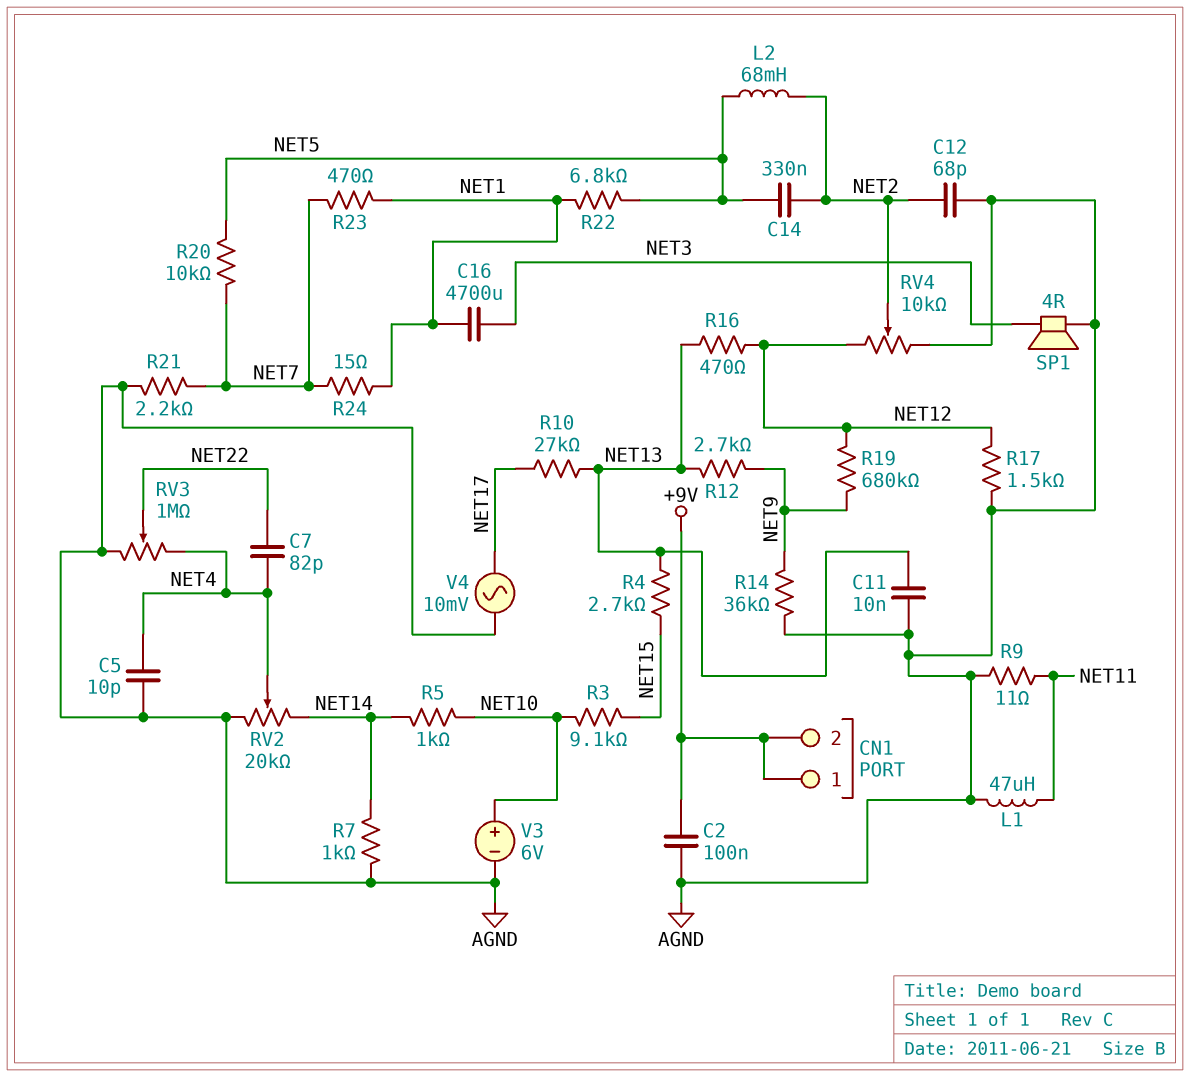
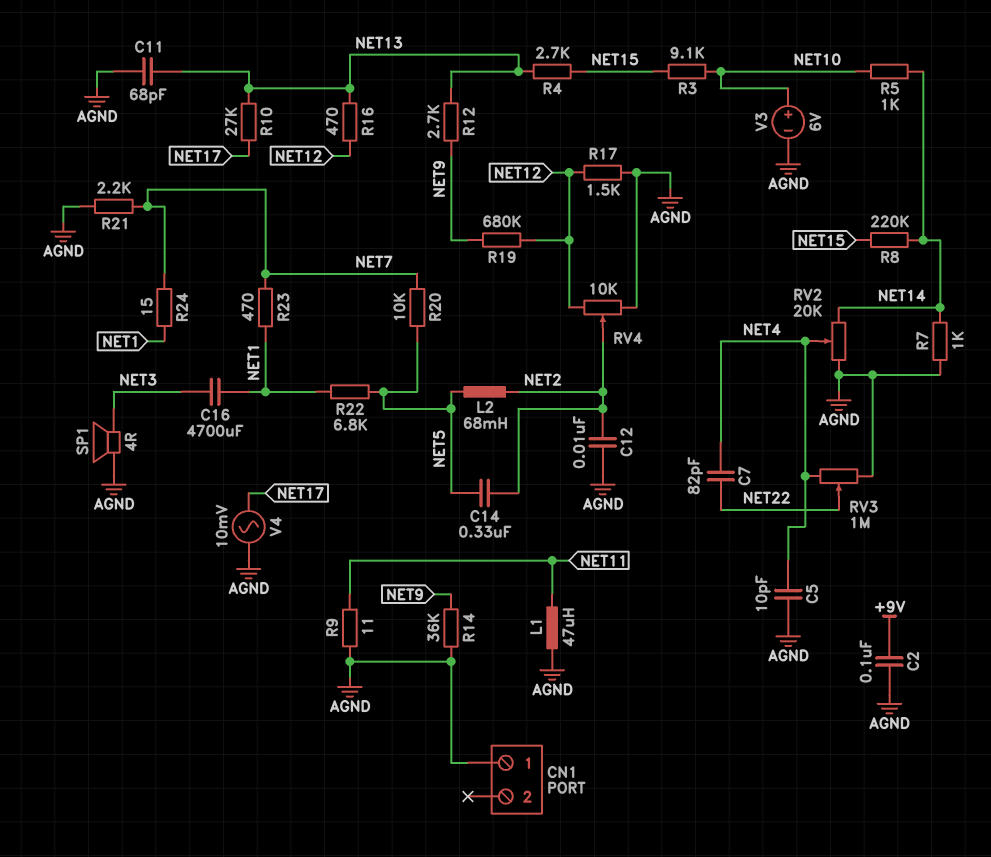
C11: 10nF (AGND, NET13) -> 68pF (AGND, NET13)
C12: 68pF (AGND, NET2) -> 10nF (AGND, NET2)
CN1 pin 1: +9V -> AGND
CN1 pin 2: +9V -> none
R8: none -> 220k (NET14, NET15)

